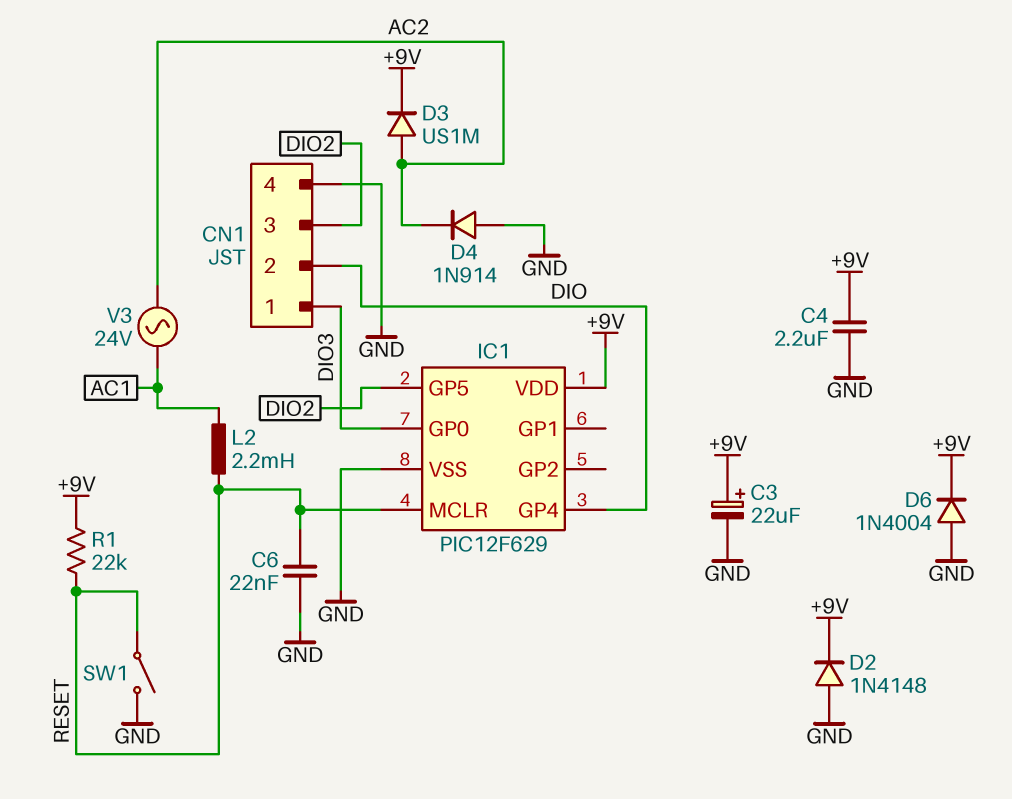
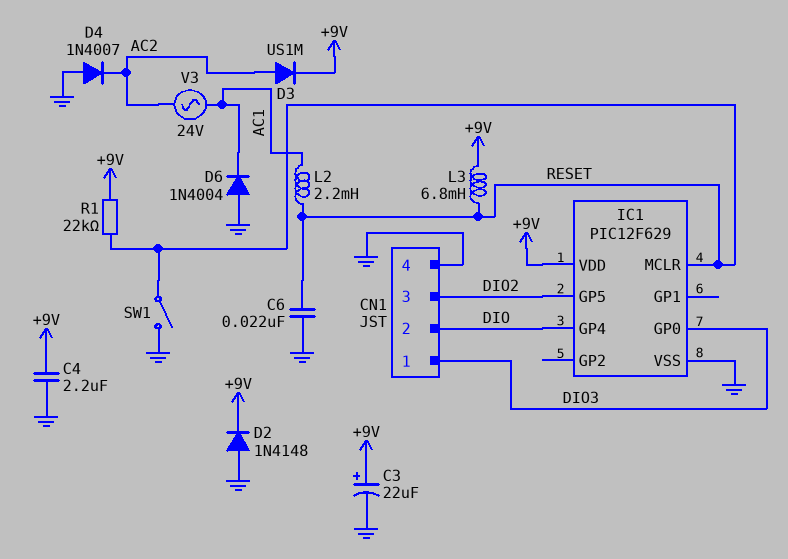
D4: diode 1N914 (A GND, K AC2) -> diode 1N4007 (A GND, K AC2)
D6: diode 1N4004 (A GND, K +9V) -> diode 1N4004 (A GND, K AC1)
L3: none -> 6.8mH (+9V, RESET)

